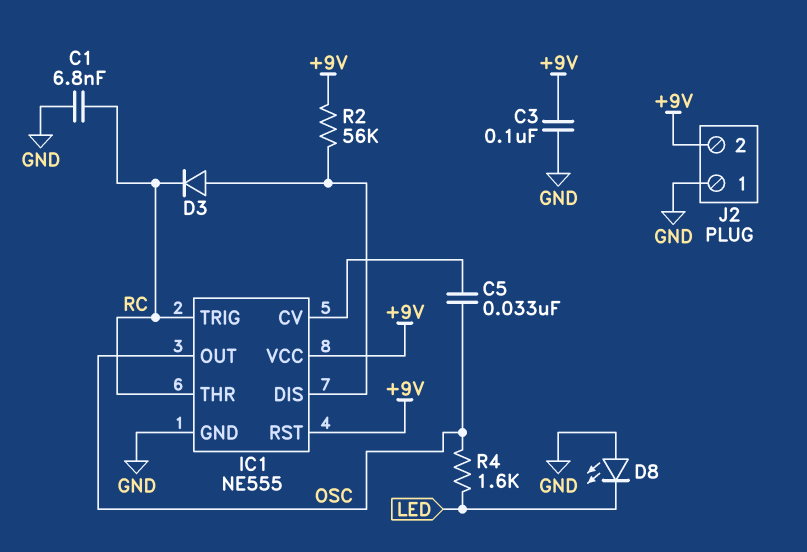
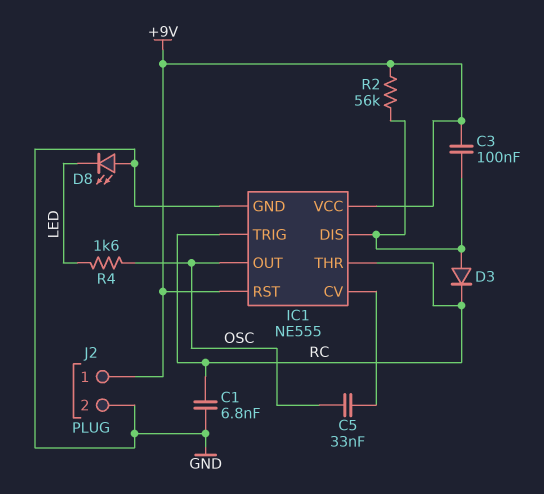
C3: 100nF (+9V, GND) -> 100nF (+9V, IC1/DIS)
J2 pin 1: GND -> +9V
J2 pin 2: +9V -> GND

